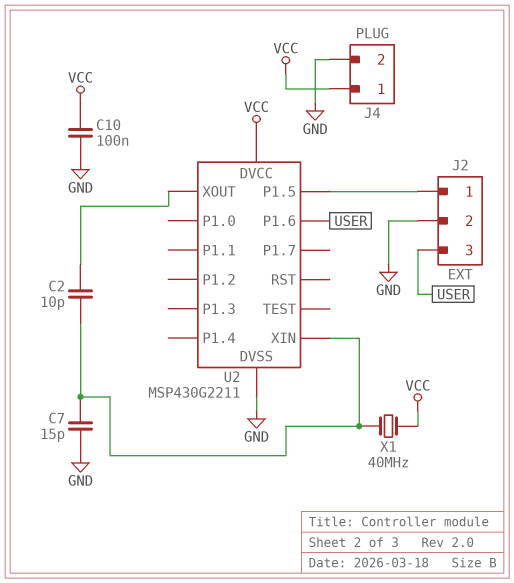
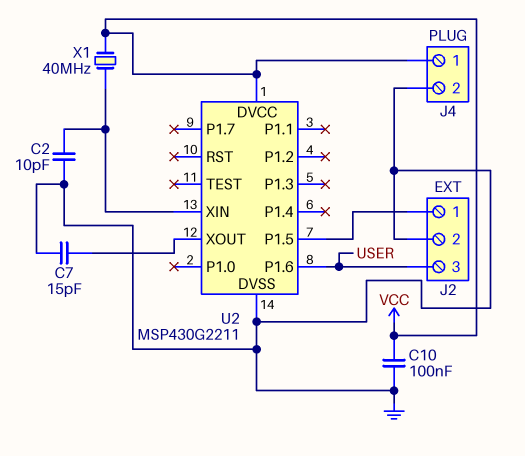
C2: 10pF (U2/XIN, U2/XOUT) -> 10pF (GND, U2/XIN)
C7: 15pF (GND, U2/XIN) -> 15pF (GND, U2/XOUT)

